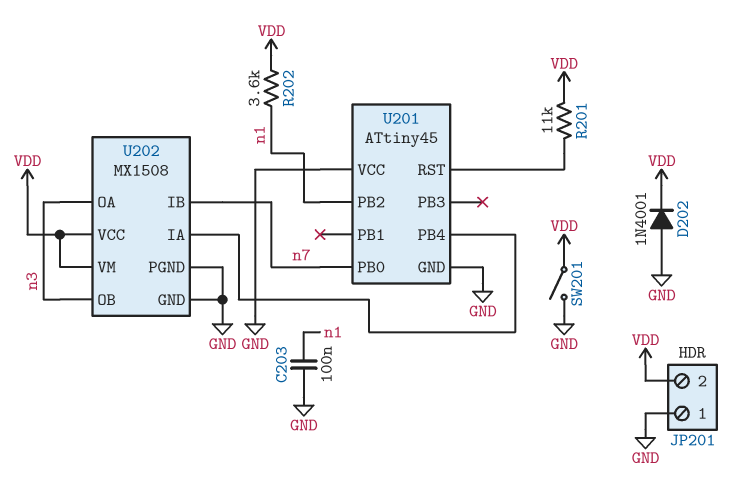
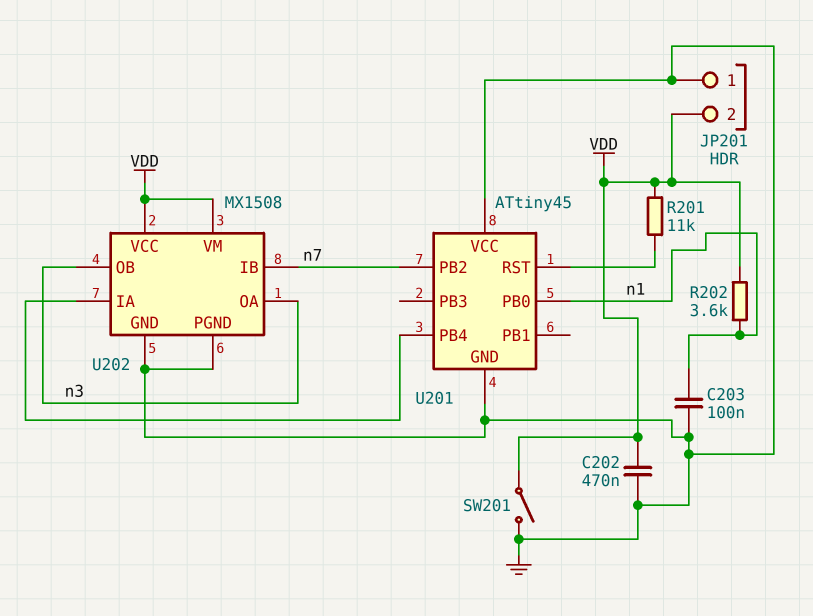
C202: none -> 470nF (GND, VDD)
D202: diode 1N4001 (A GND, K VDD) -> none
U201 pin PB0: n7 -> n1
U201 pin PB2: n1 -> n7

